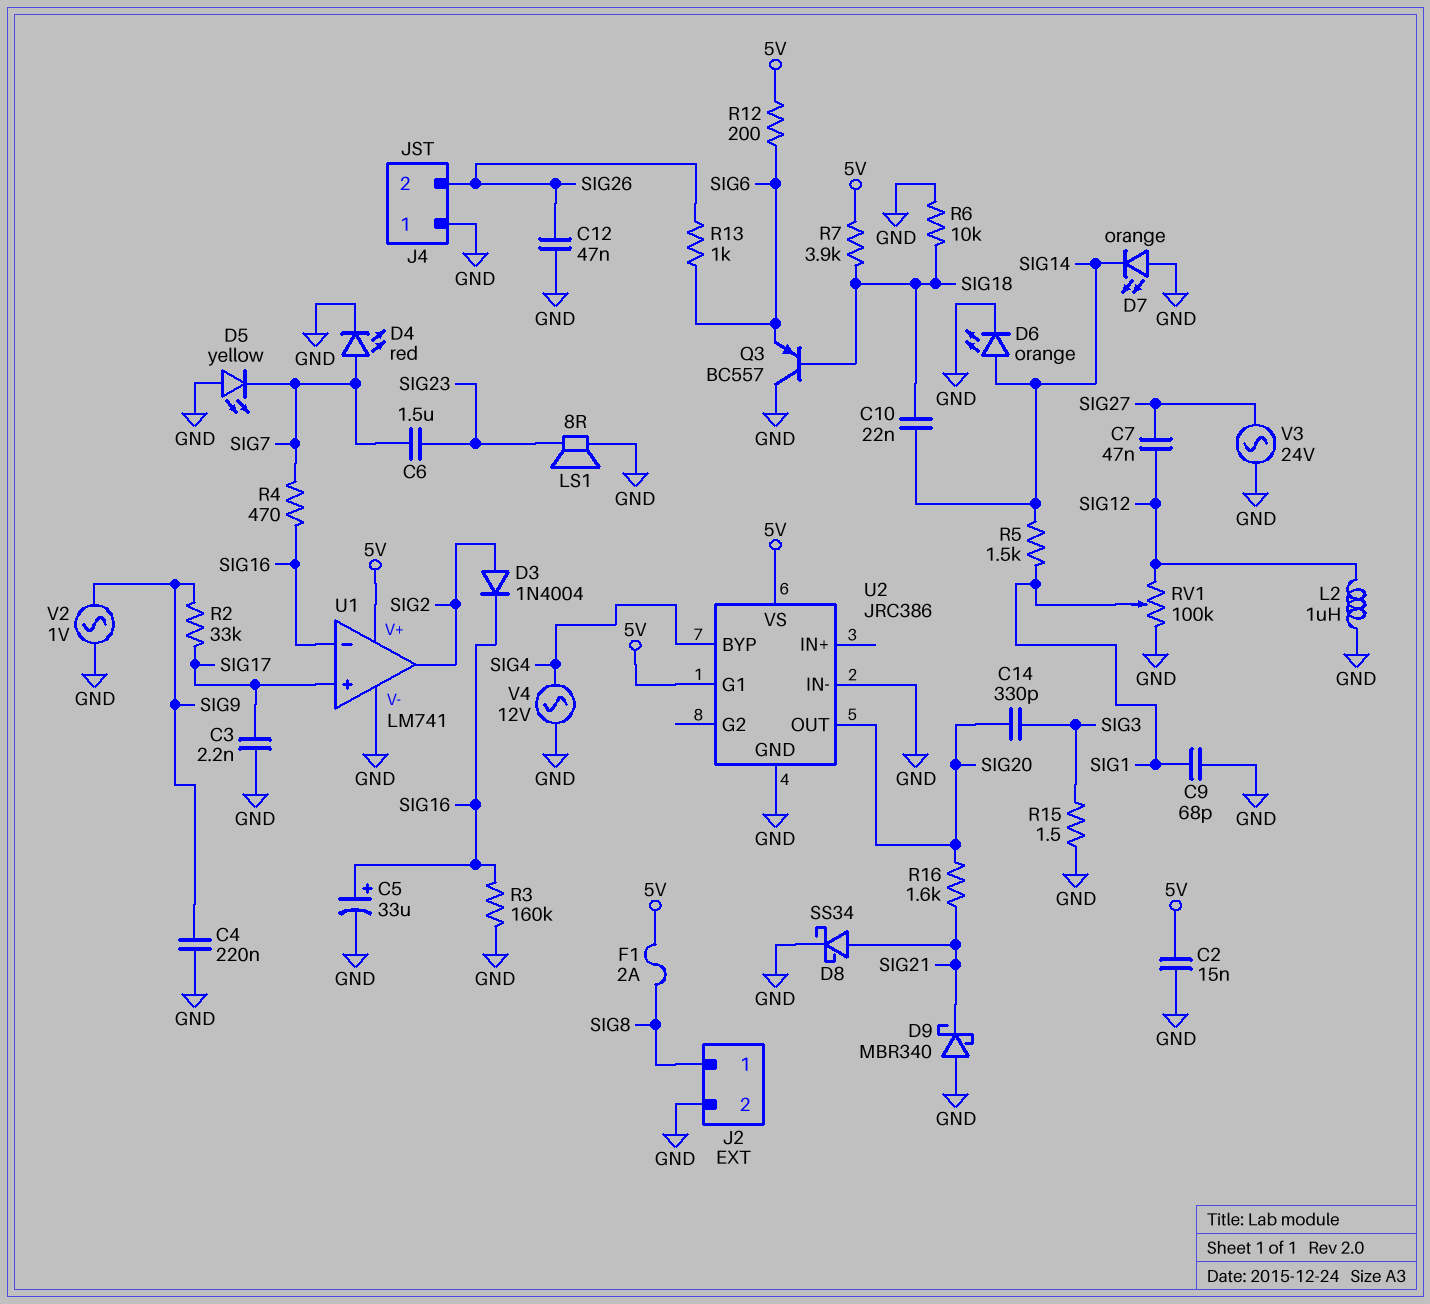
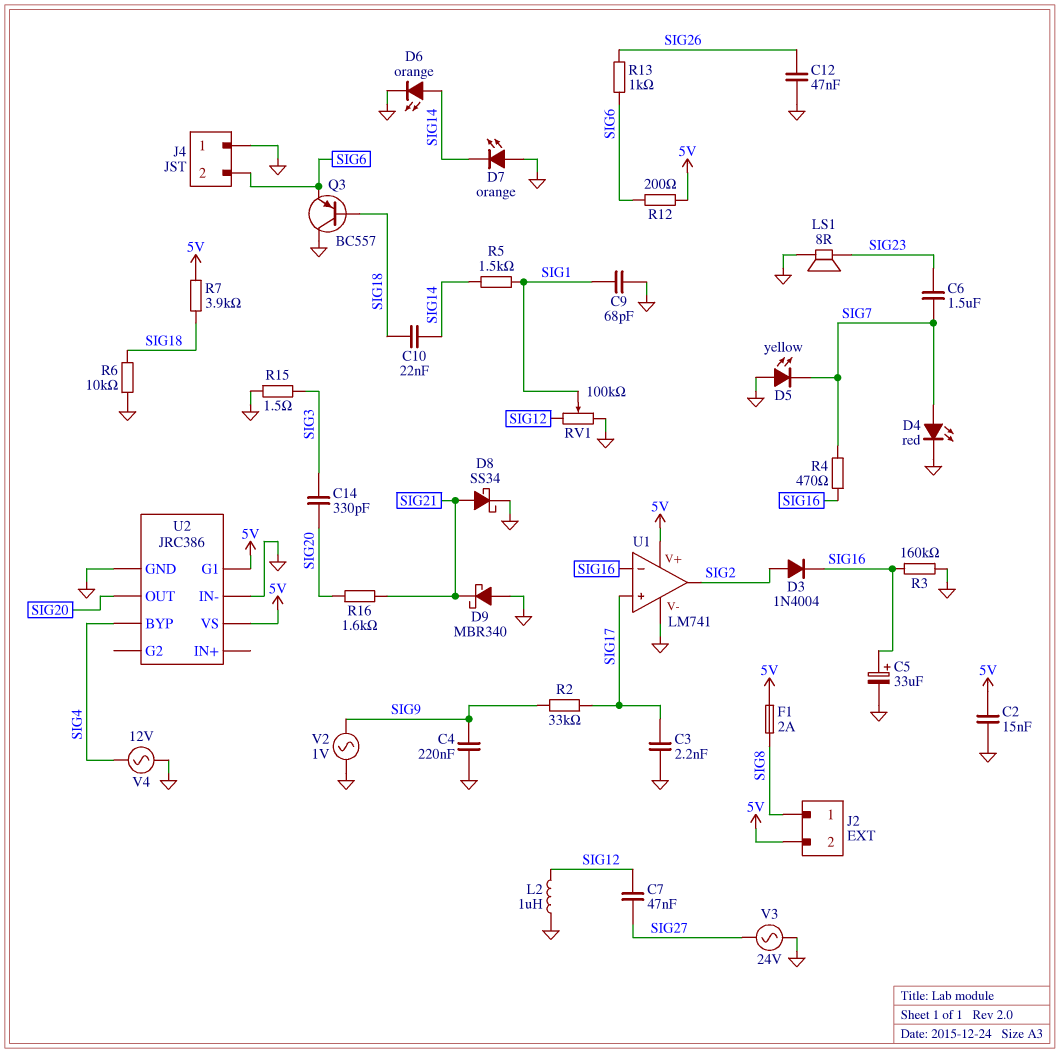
J2 pin 2: GND -> 5V
J4 pin 2: SIG26 -> SIG6

